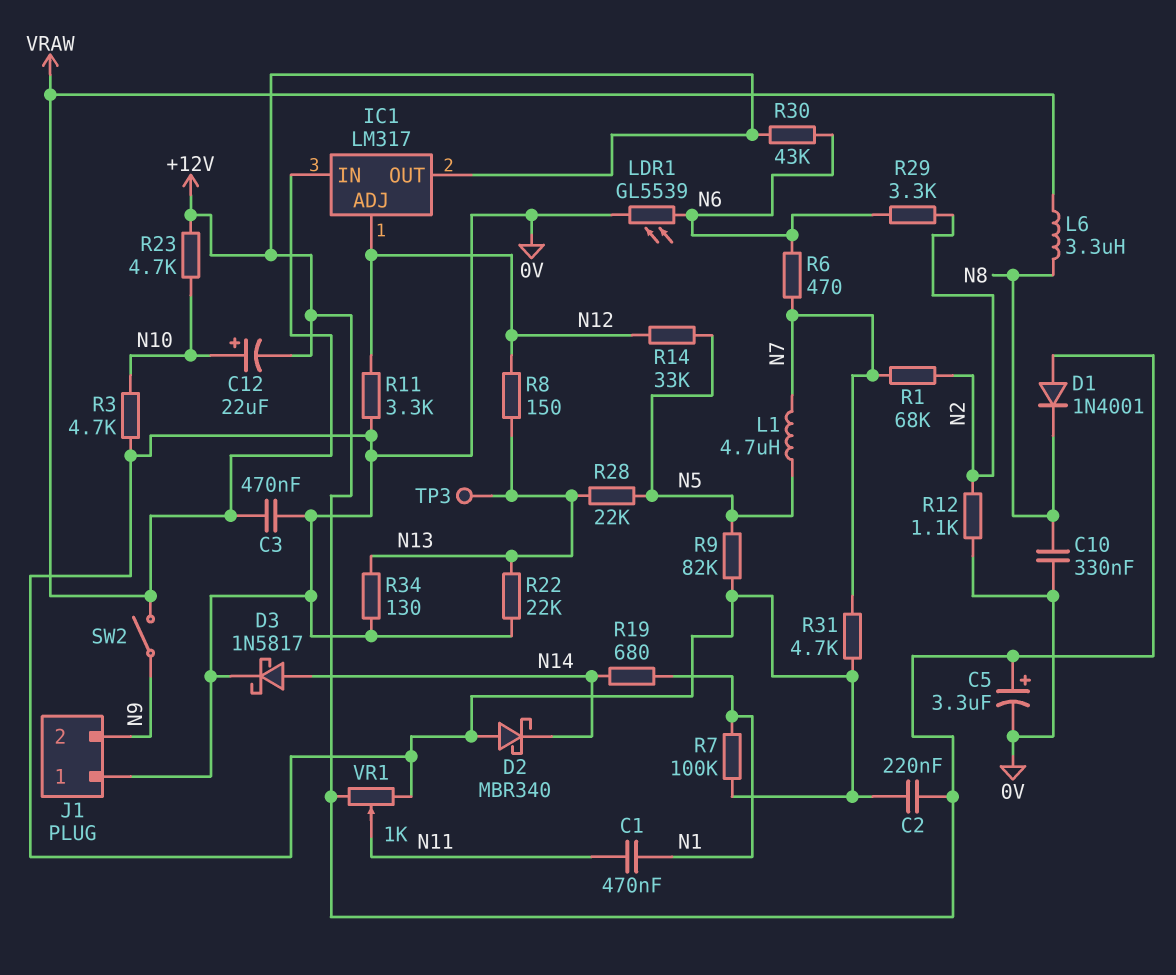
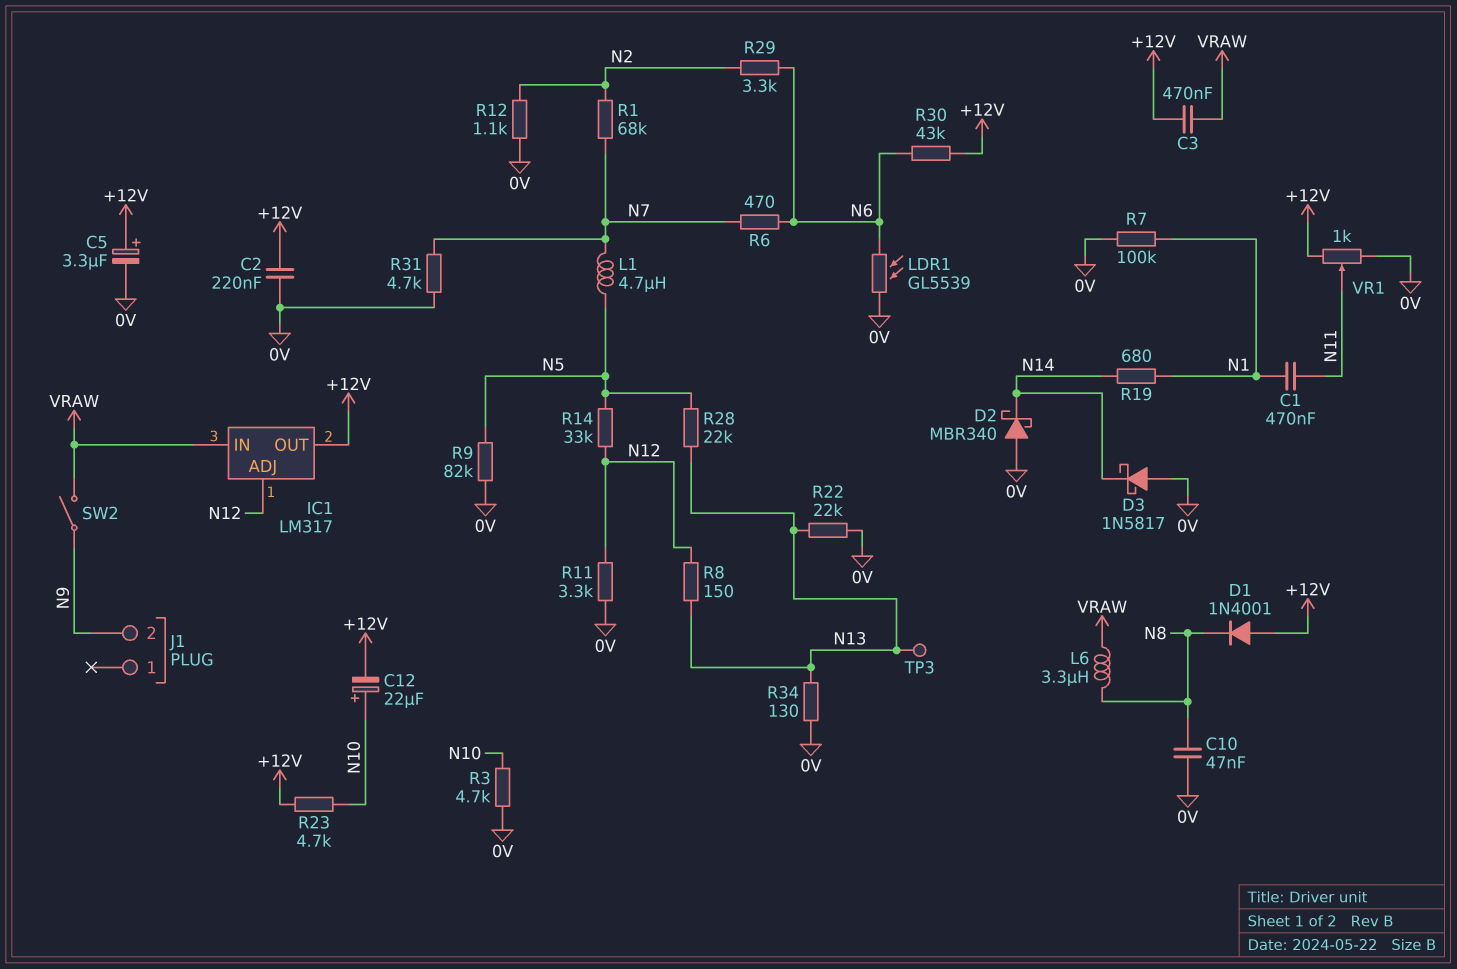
C3: 470nF (0V, VRAW) -> 470nF (+12V, VRAW)
C10: 330nF (0V, N8) -> 47nF (0V, N8)
D3: schottky 1N5817 (A N14, K 0V) -> schottky 1N5817 (A 0V, K N14)
J1 pin 1: 0V -> none

